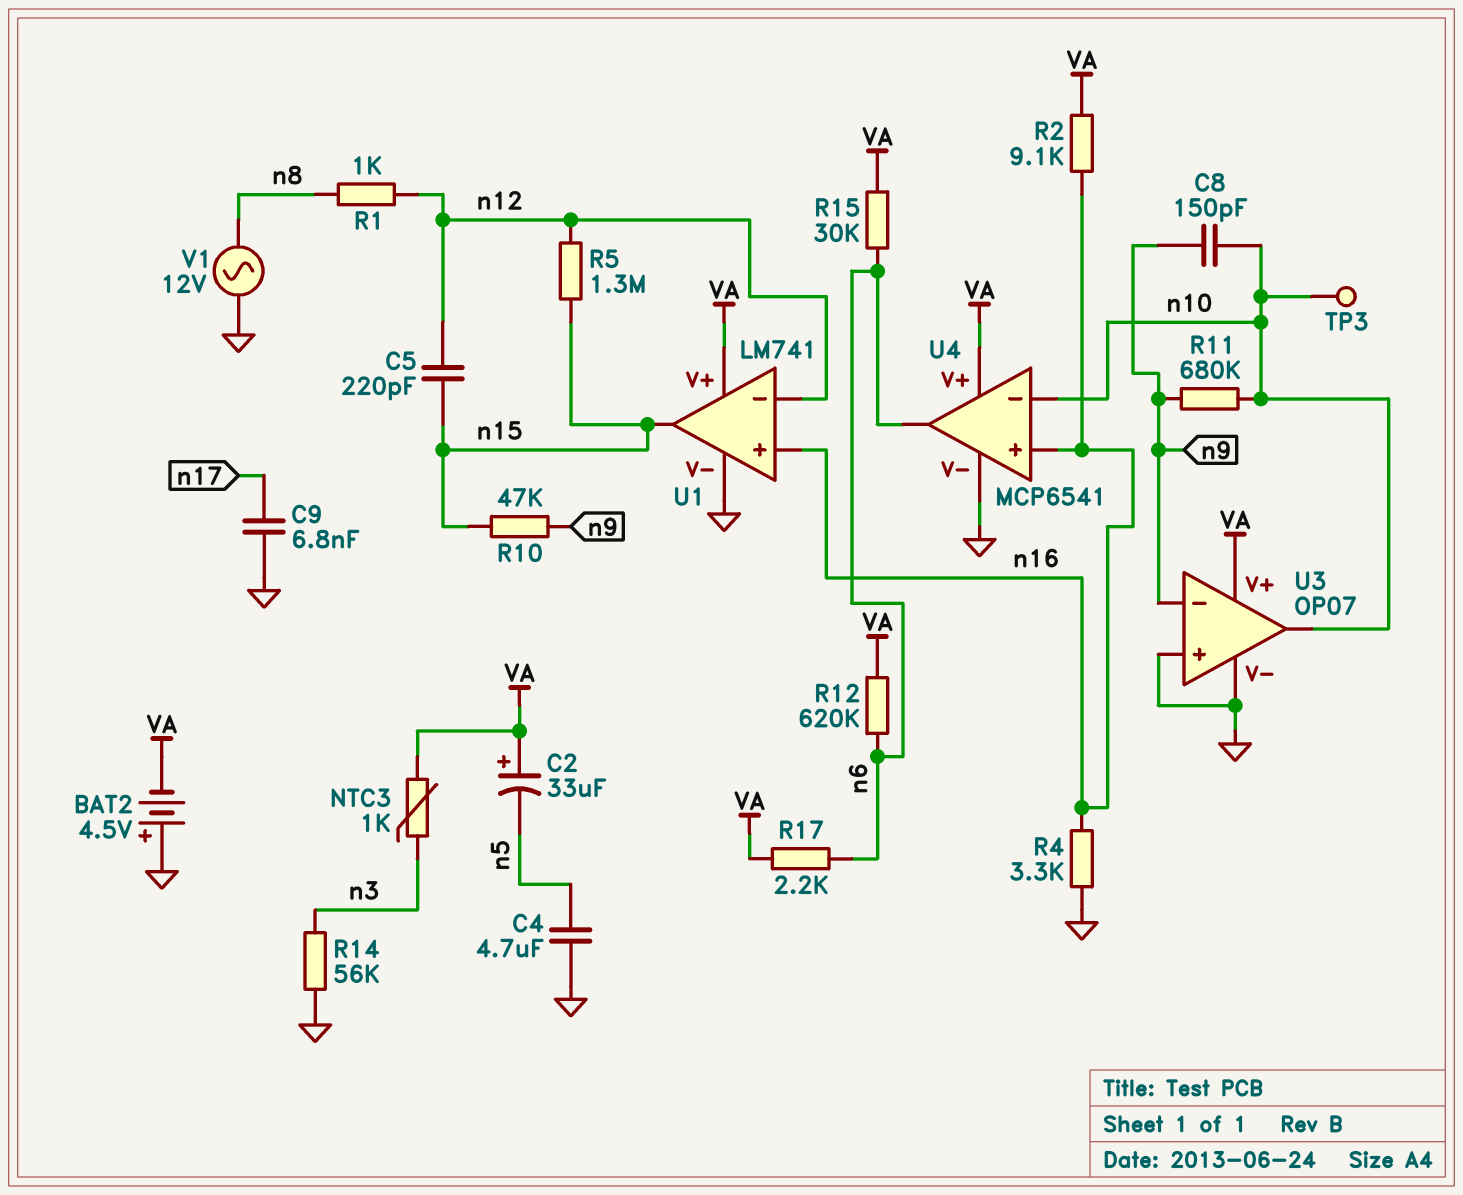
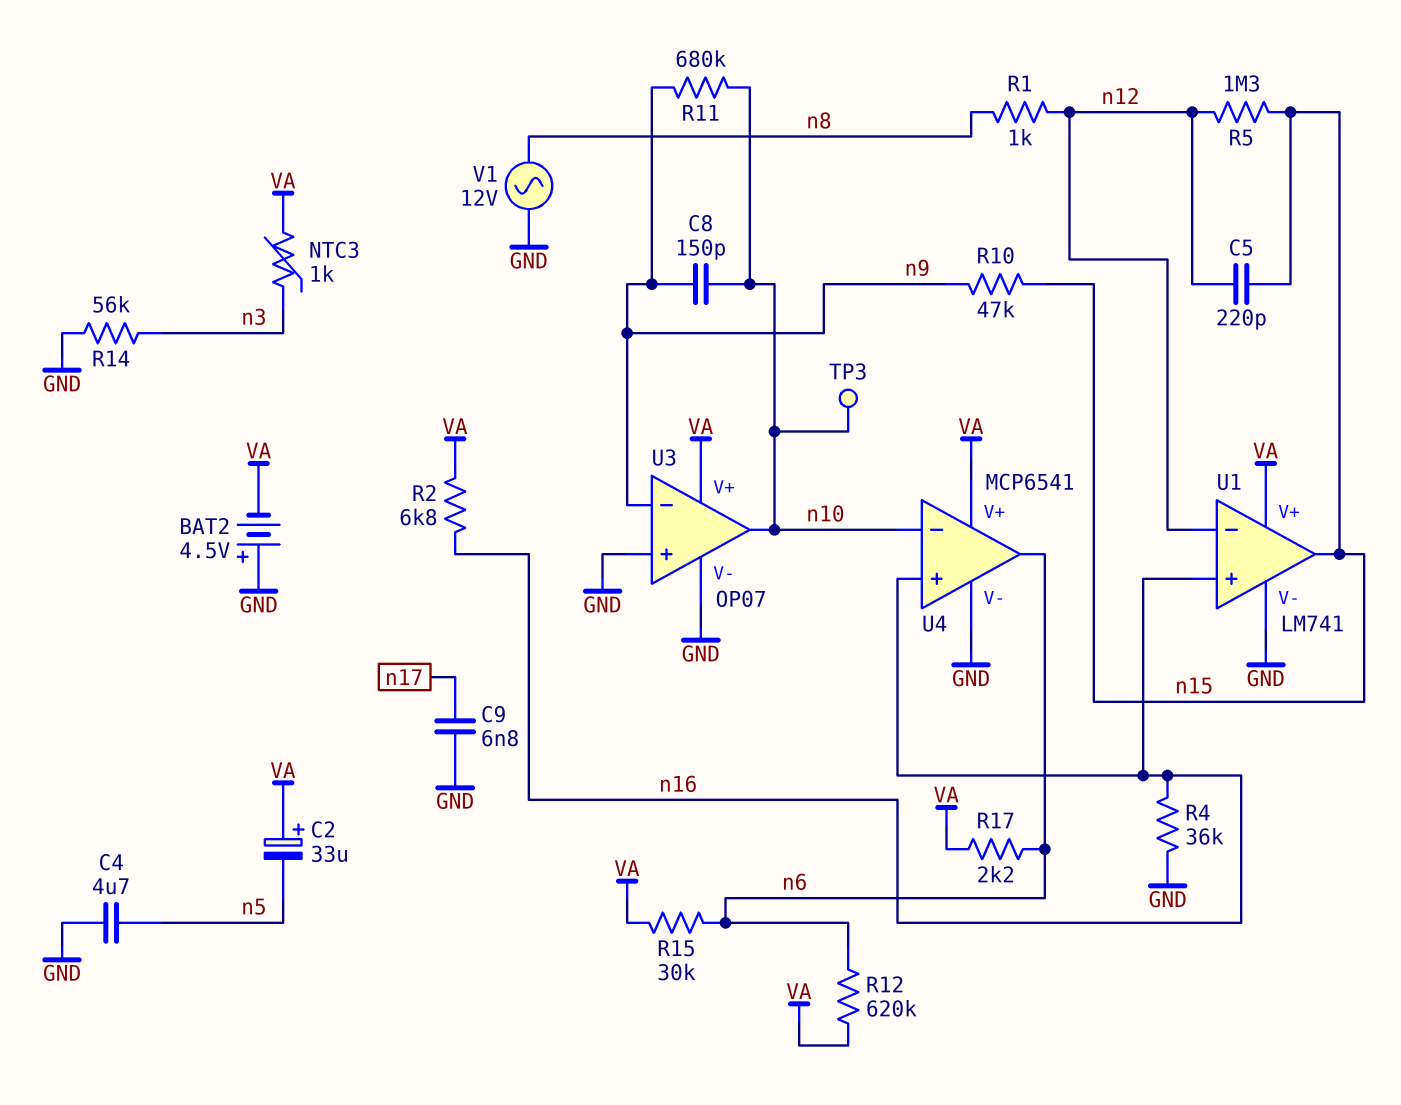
R2: 9.1k (VA, n16) -> 6.8k (VA, n16)
R4: 3.3k (GND, n16) -> 36k (GND, n16)

